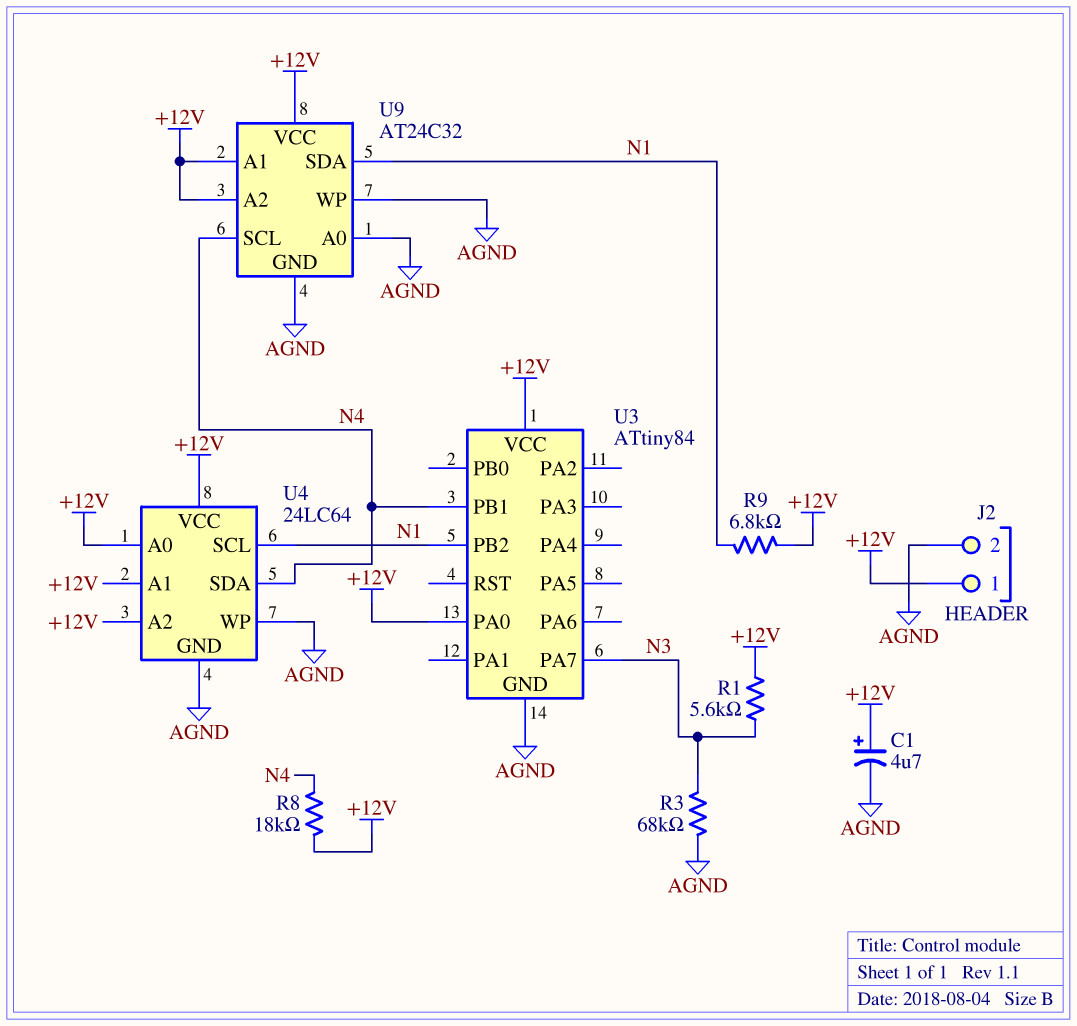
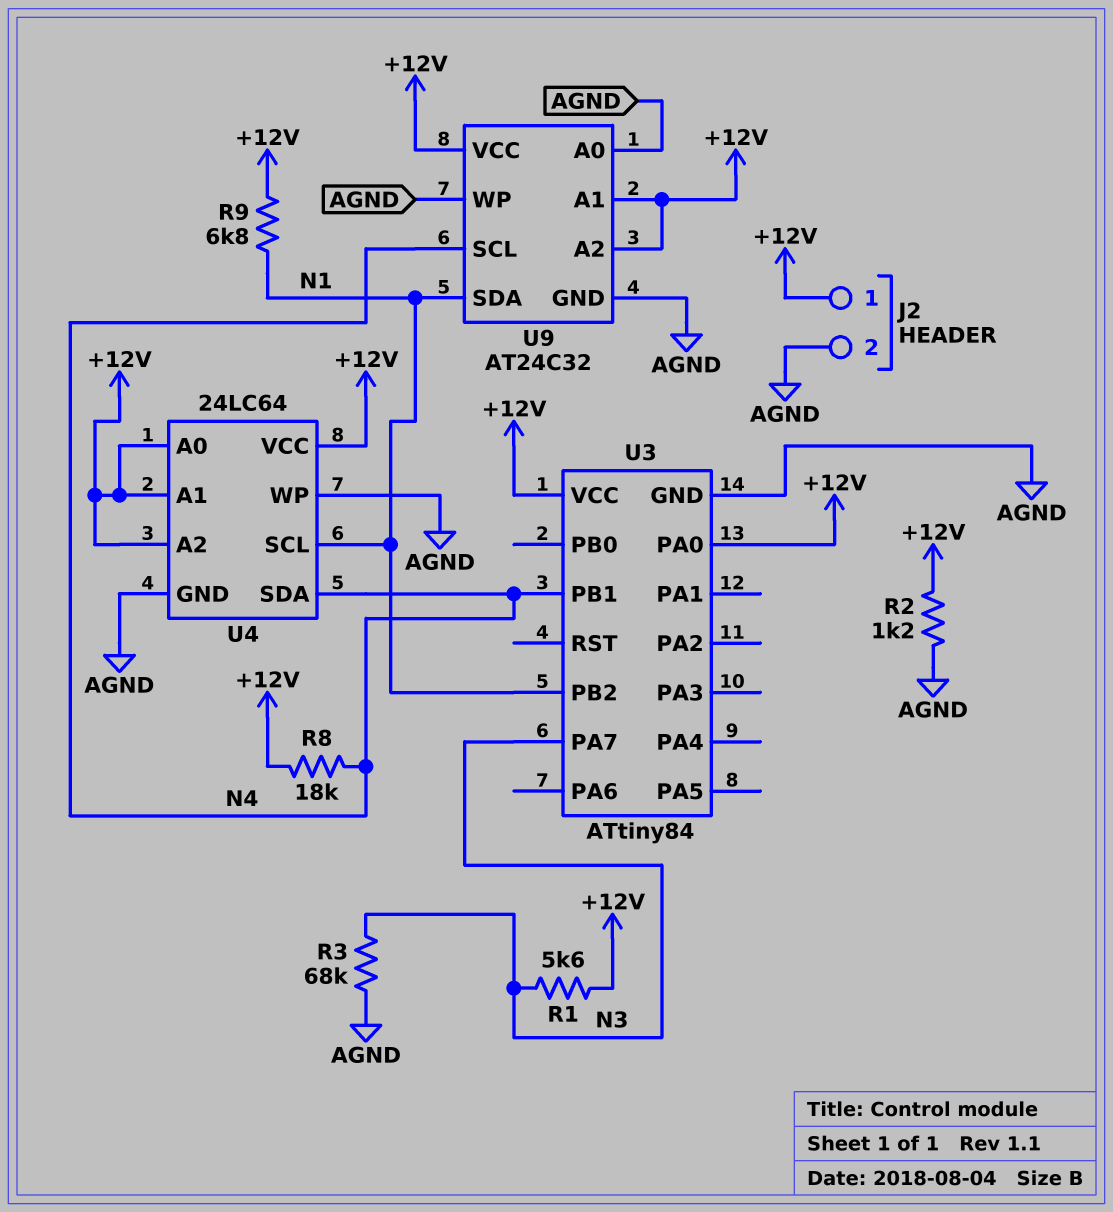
C1: 4.7uF (plus +12V, minus AGND) -> none
R2: none -> 1.2k (+12V, AGND)

